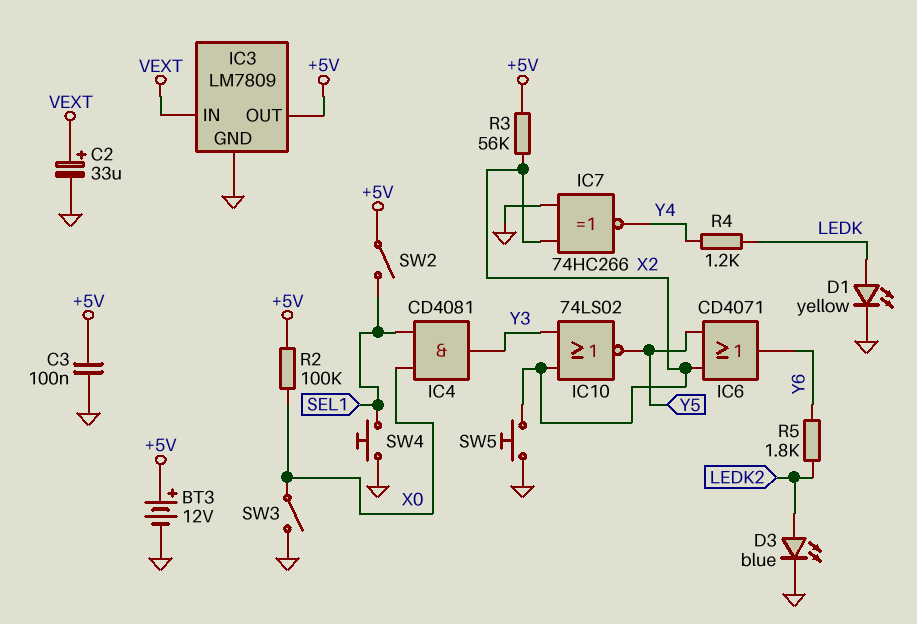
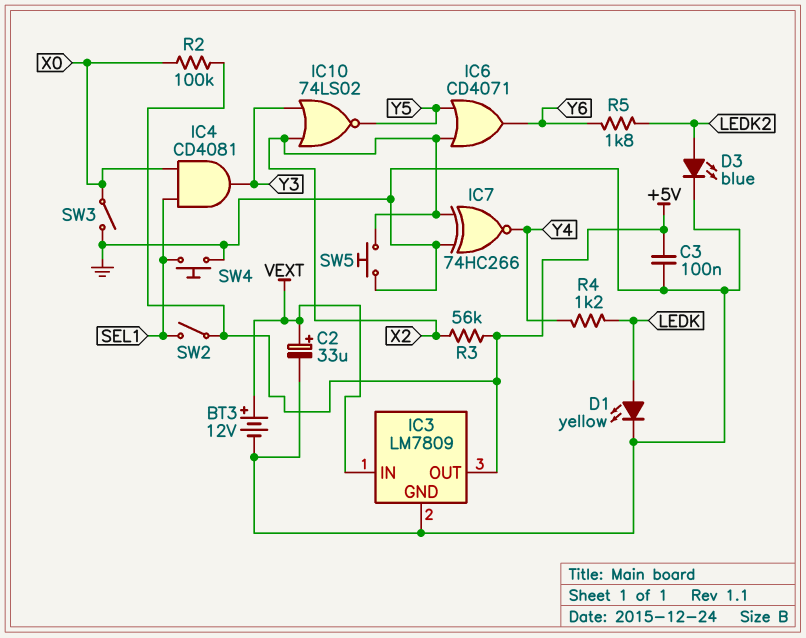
BT3: 12V (plus +5V, minus GND) -> 12V (plus VEXT, minus GND)

